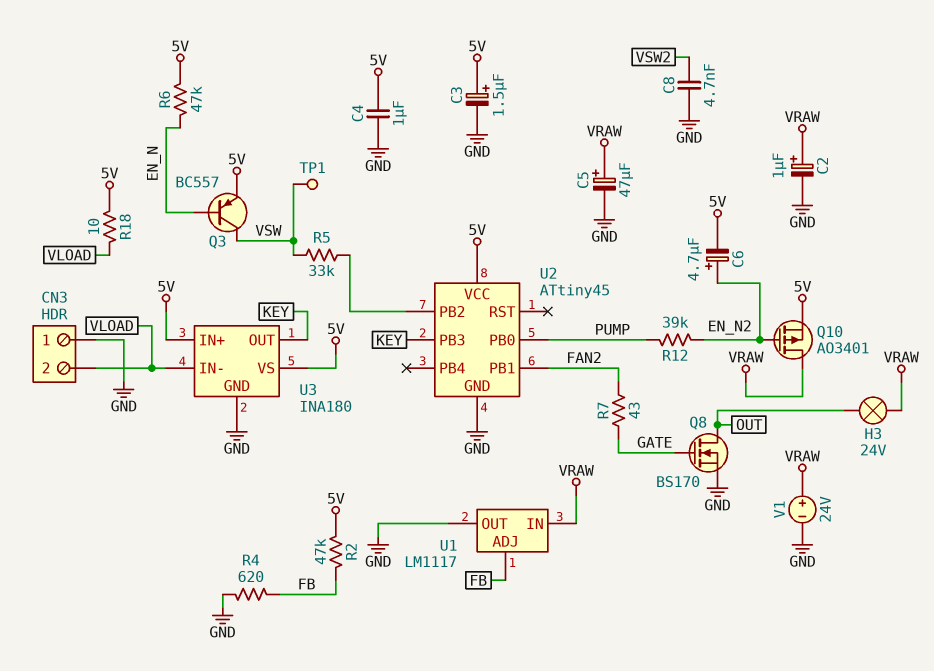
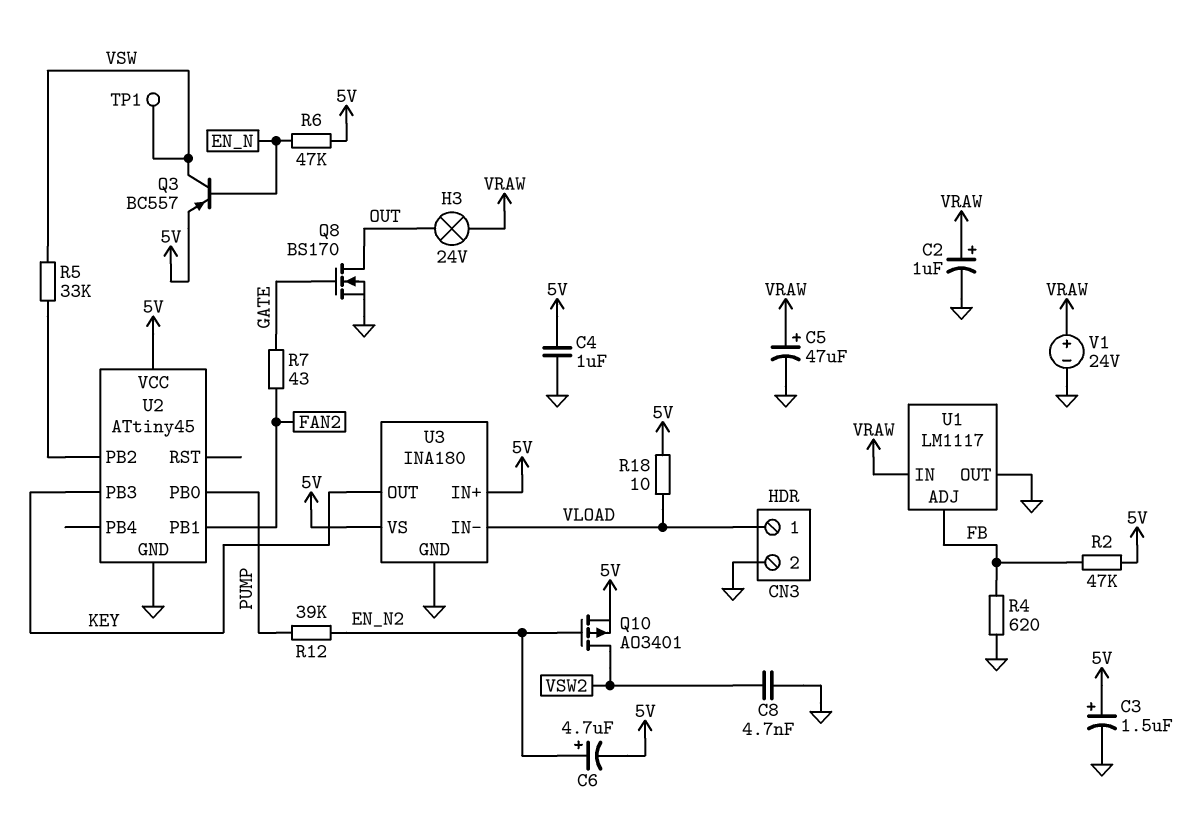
CN3 pin 1: GND -> VLOAD
CN3 pin 2: VLOAD -> GND
Q10: PMOS AO3401 (G EN_N2, D VRAW, S 5V) -> PMOS AO3401 (G EN_N2, D VSW2, S 5V)

